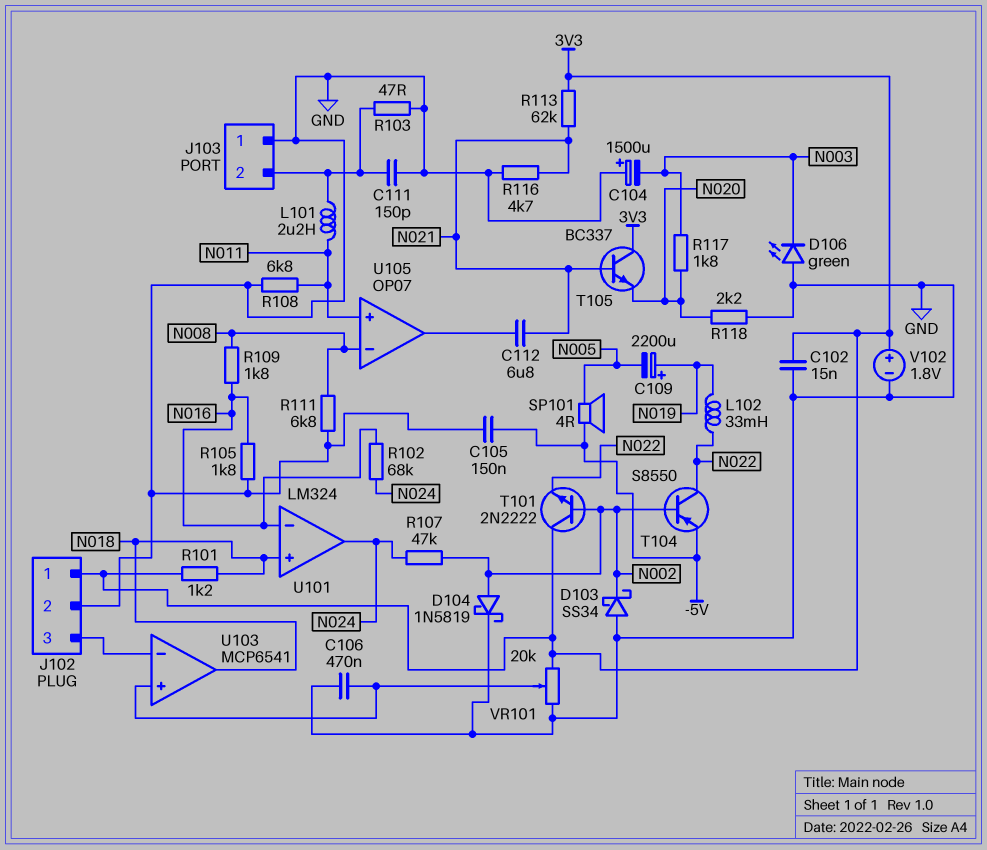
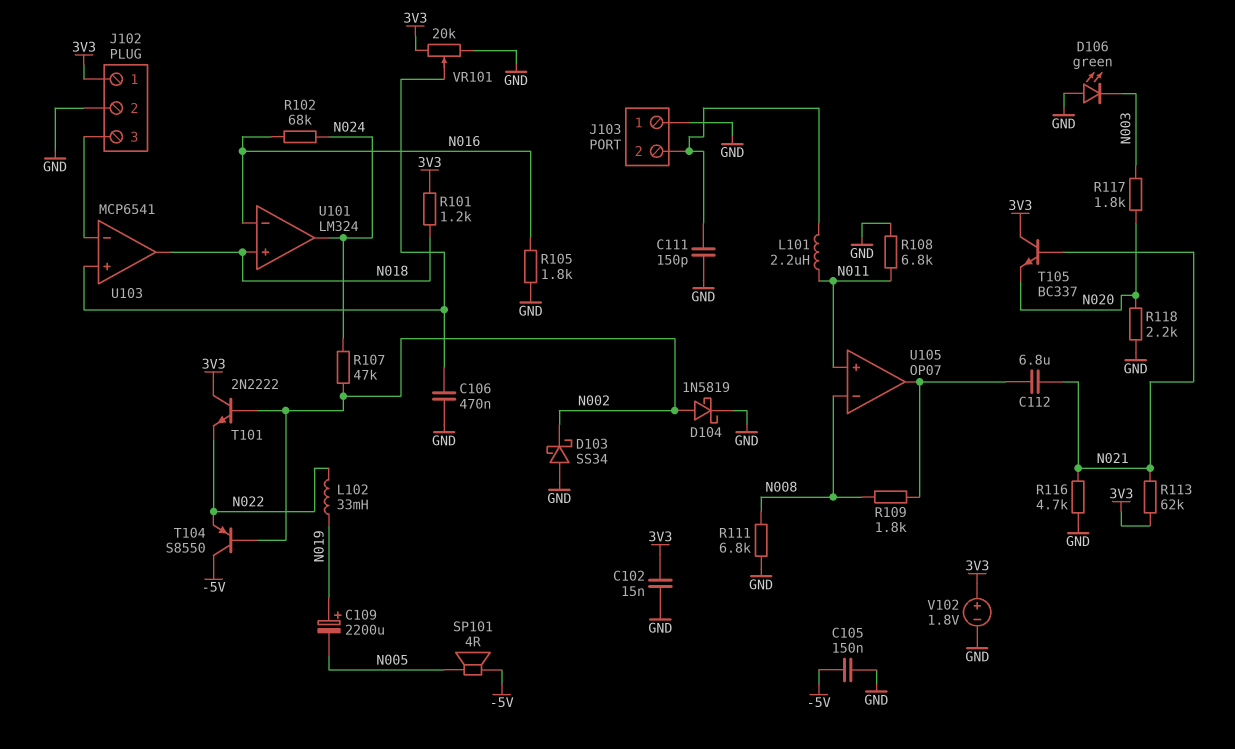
C104: 1500uF (plus GND, minus N003) -> none
R103: 47 (GND, J103/2) -> none
R109: 1.8k (N008, N016) -> 1.8k (N008, U105/out)
T104: PNP S8550 (B N002, C N022, E -5V) -> PNP S8550 (B N002, C -5V, E N022)

